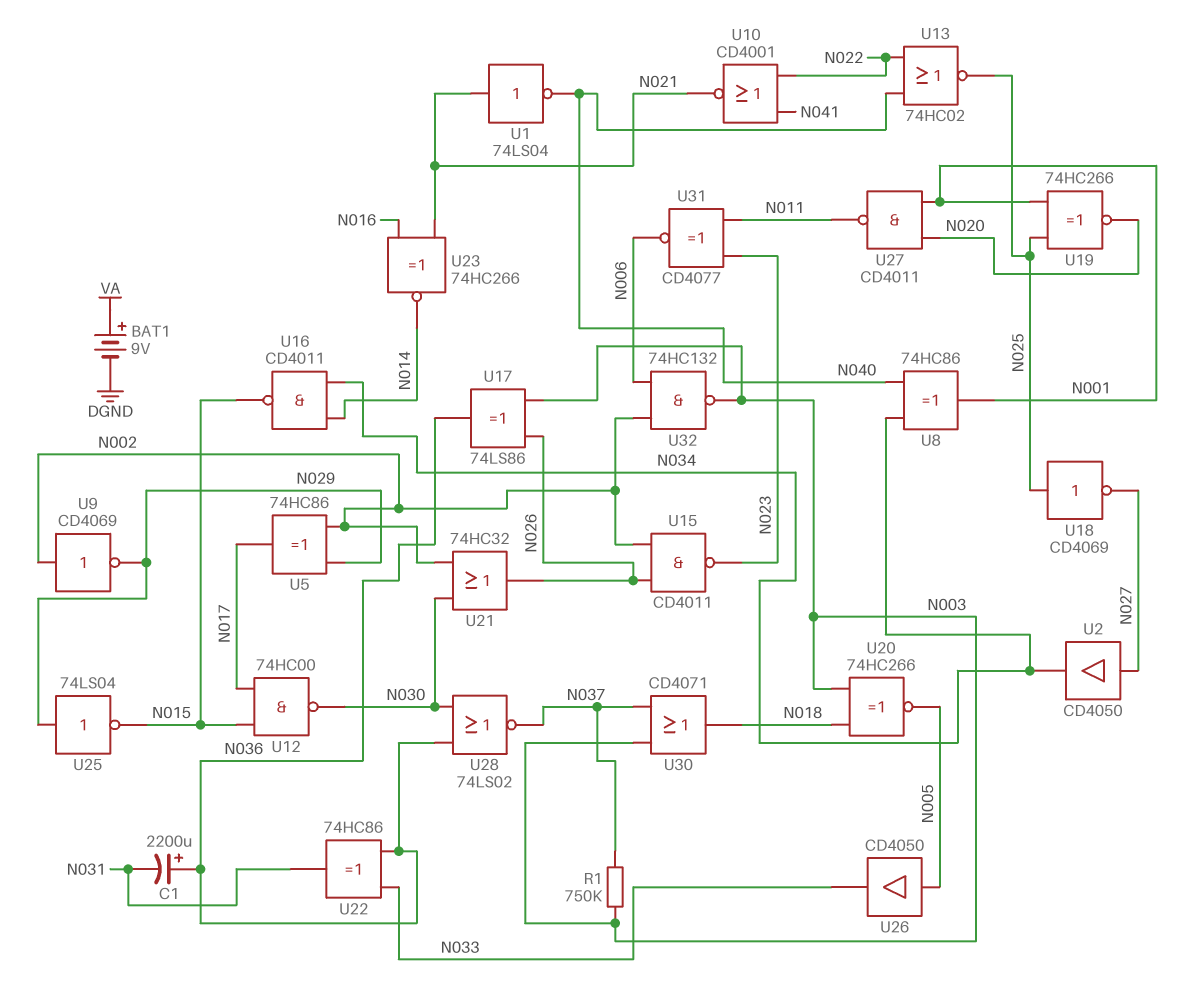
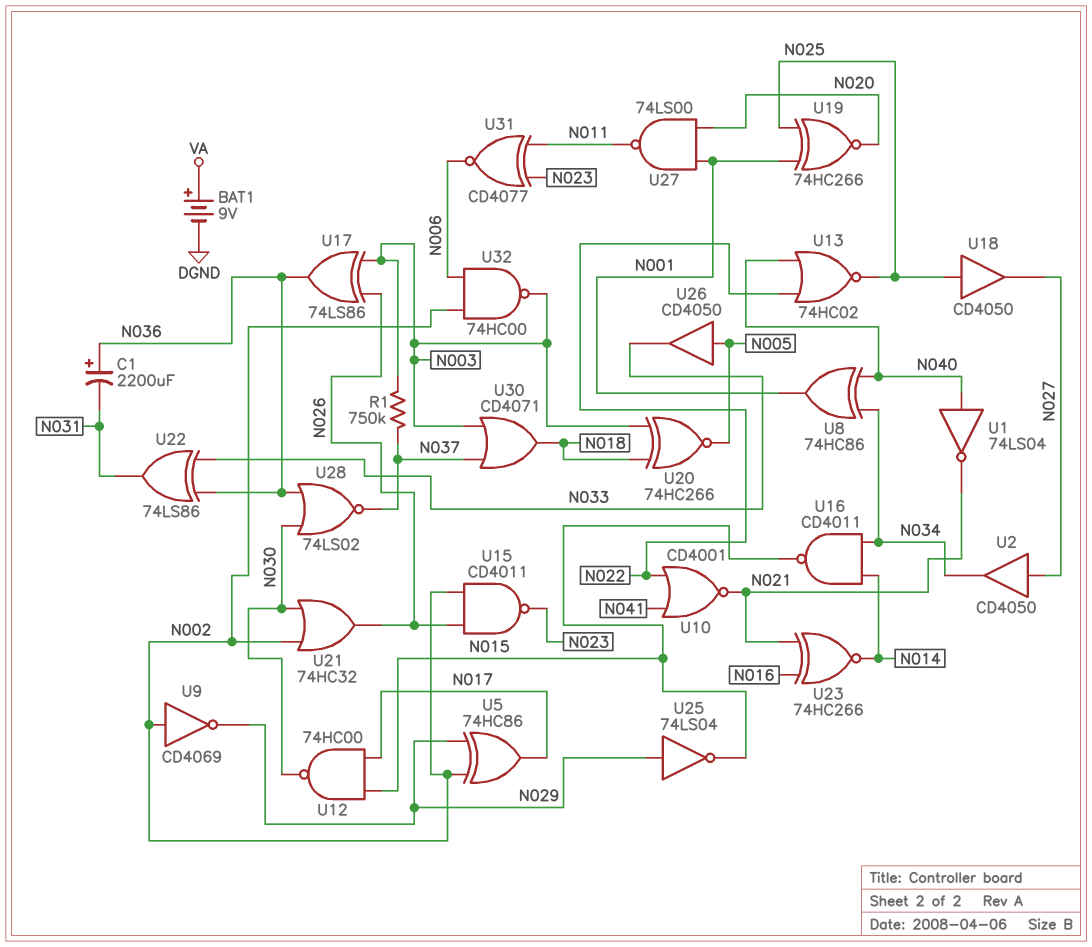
U1: NOT 74LS04 (in N021, out N040) -> NOT 74LS04 (in N040, out N021)
U18: NOT CD4069 (in N025, out N027) -> buffer CD4050 (in N025, out N027)
U22: XOR 74HC86 (in N033, in N036, out N031) -> XOR 74LS86 (in N033, in N036, out N031)
U27: NAND CD4011 (in N001, in N020, out N011) -> NAND 74LS00 (in N001, in N020, out N011)
U32: NAND 74HC132 (in N002, in N006, out N003) -> NAND 74HC00 (in N002, in N006, out N003)

